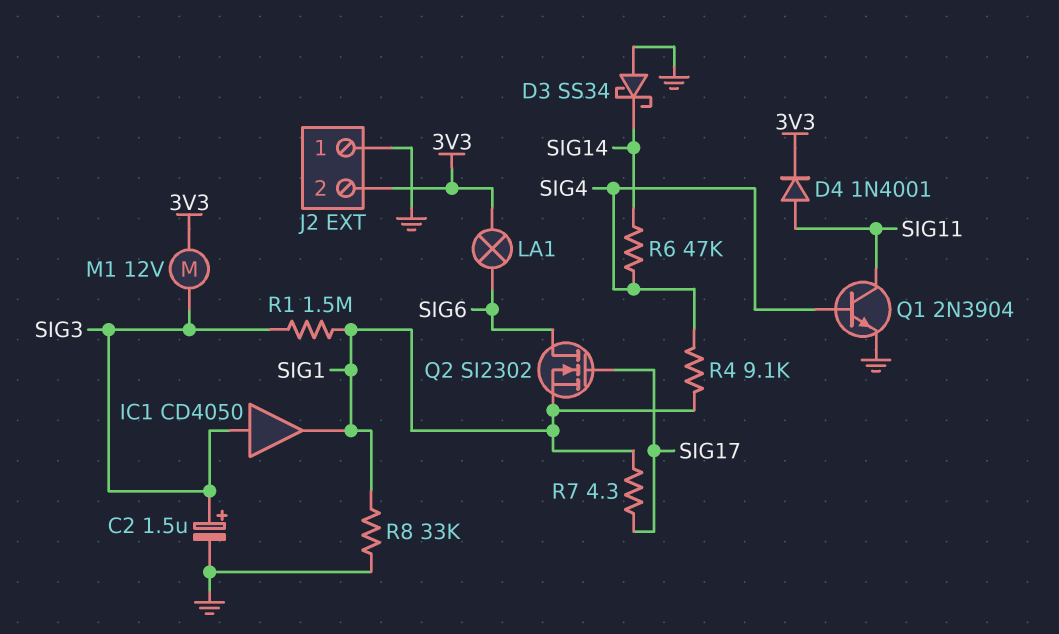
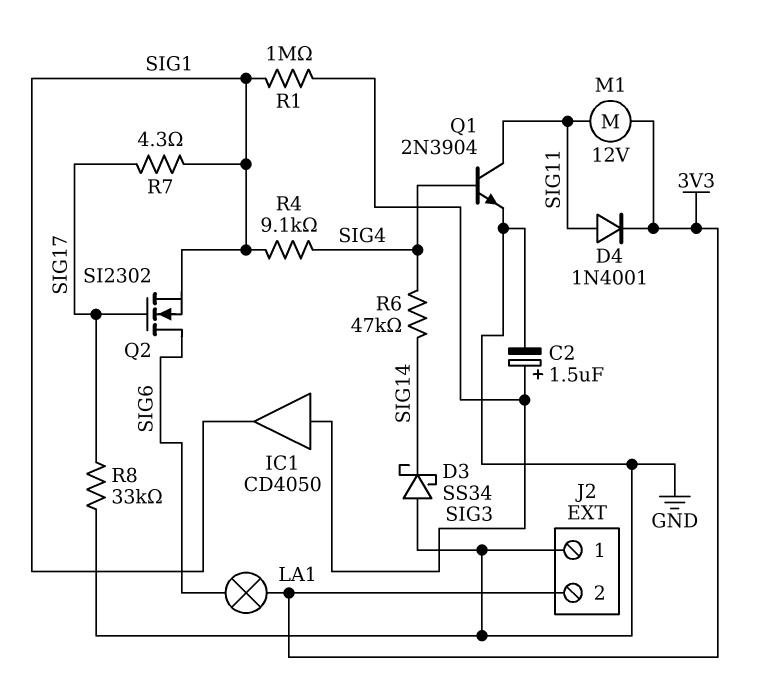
M1: motor 12V (3V3, SIG3) -> motor 12V (3V3, SIG11)
R1: 1.5M (SIG1, SIG3) -> 1M (SIG1, SIG3)
R8: 33k (GND, SIG1) -> 33k (GND, SIG17)

